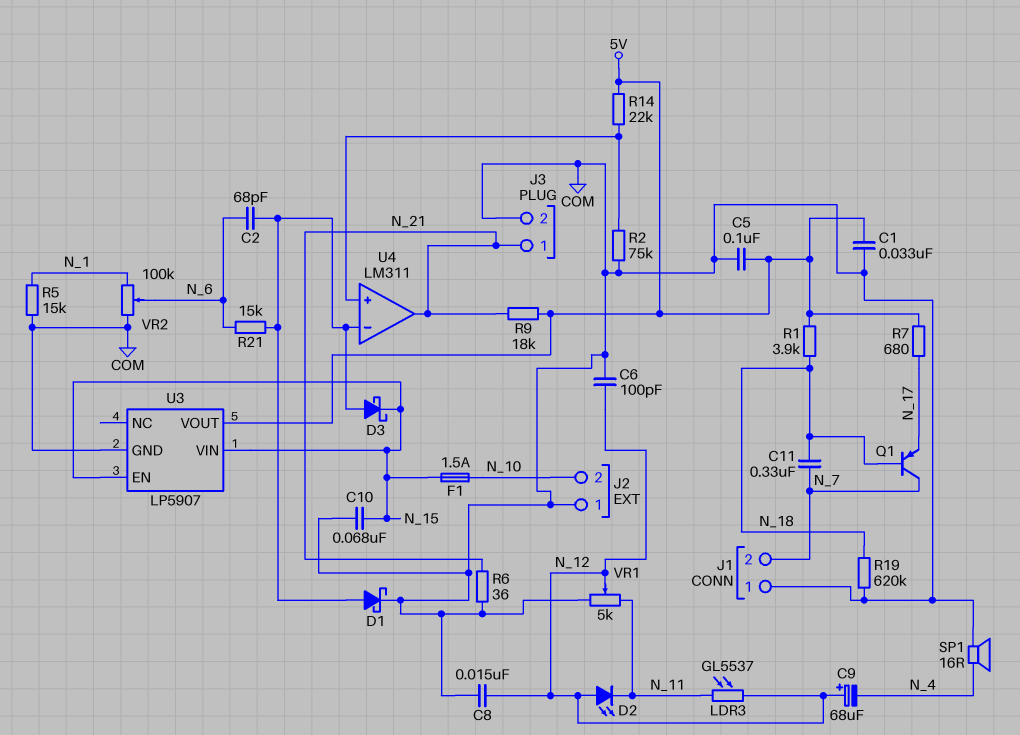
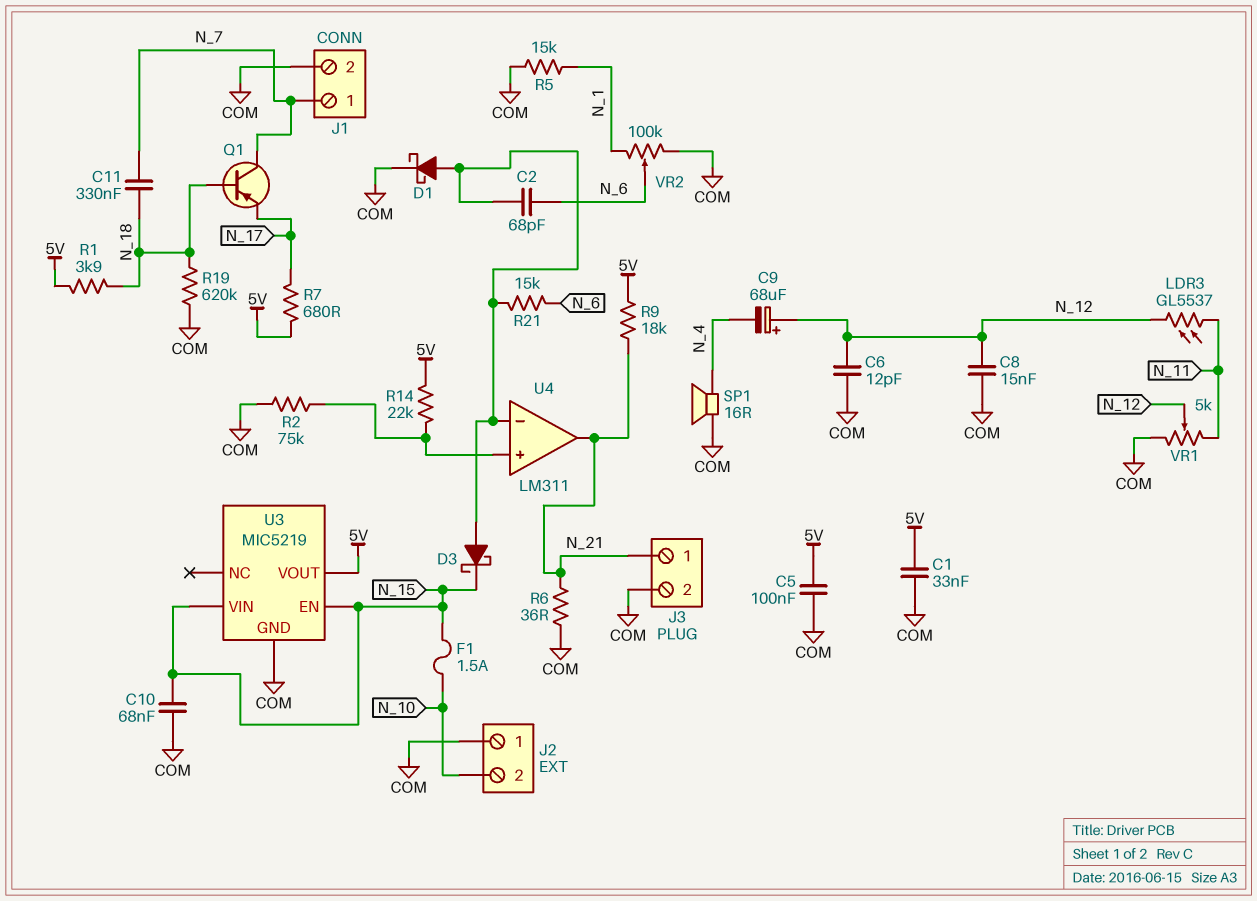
C6: 100pF (COM, N_12) -> 12pF (COM, N_12)
D2: LED (A N_12, K N_11) -> none
J1 pin 1: COM -> N_7
J1 pin 2: N_7 -> COM
U3: LP5907 -> MIC5219

